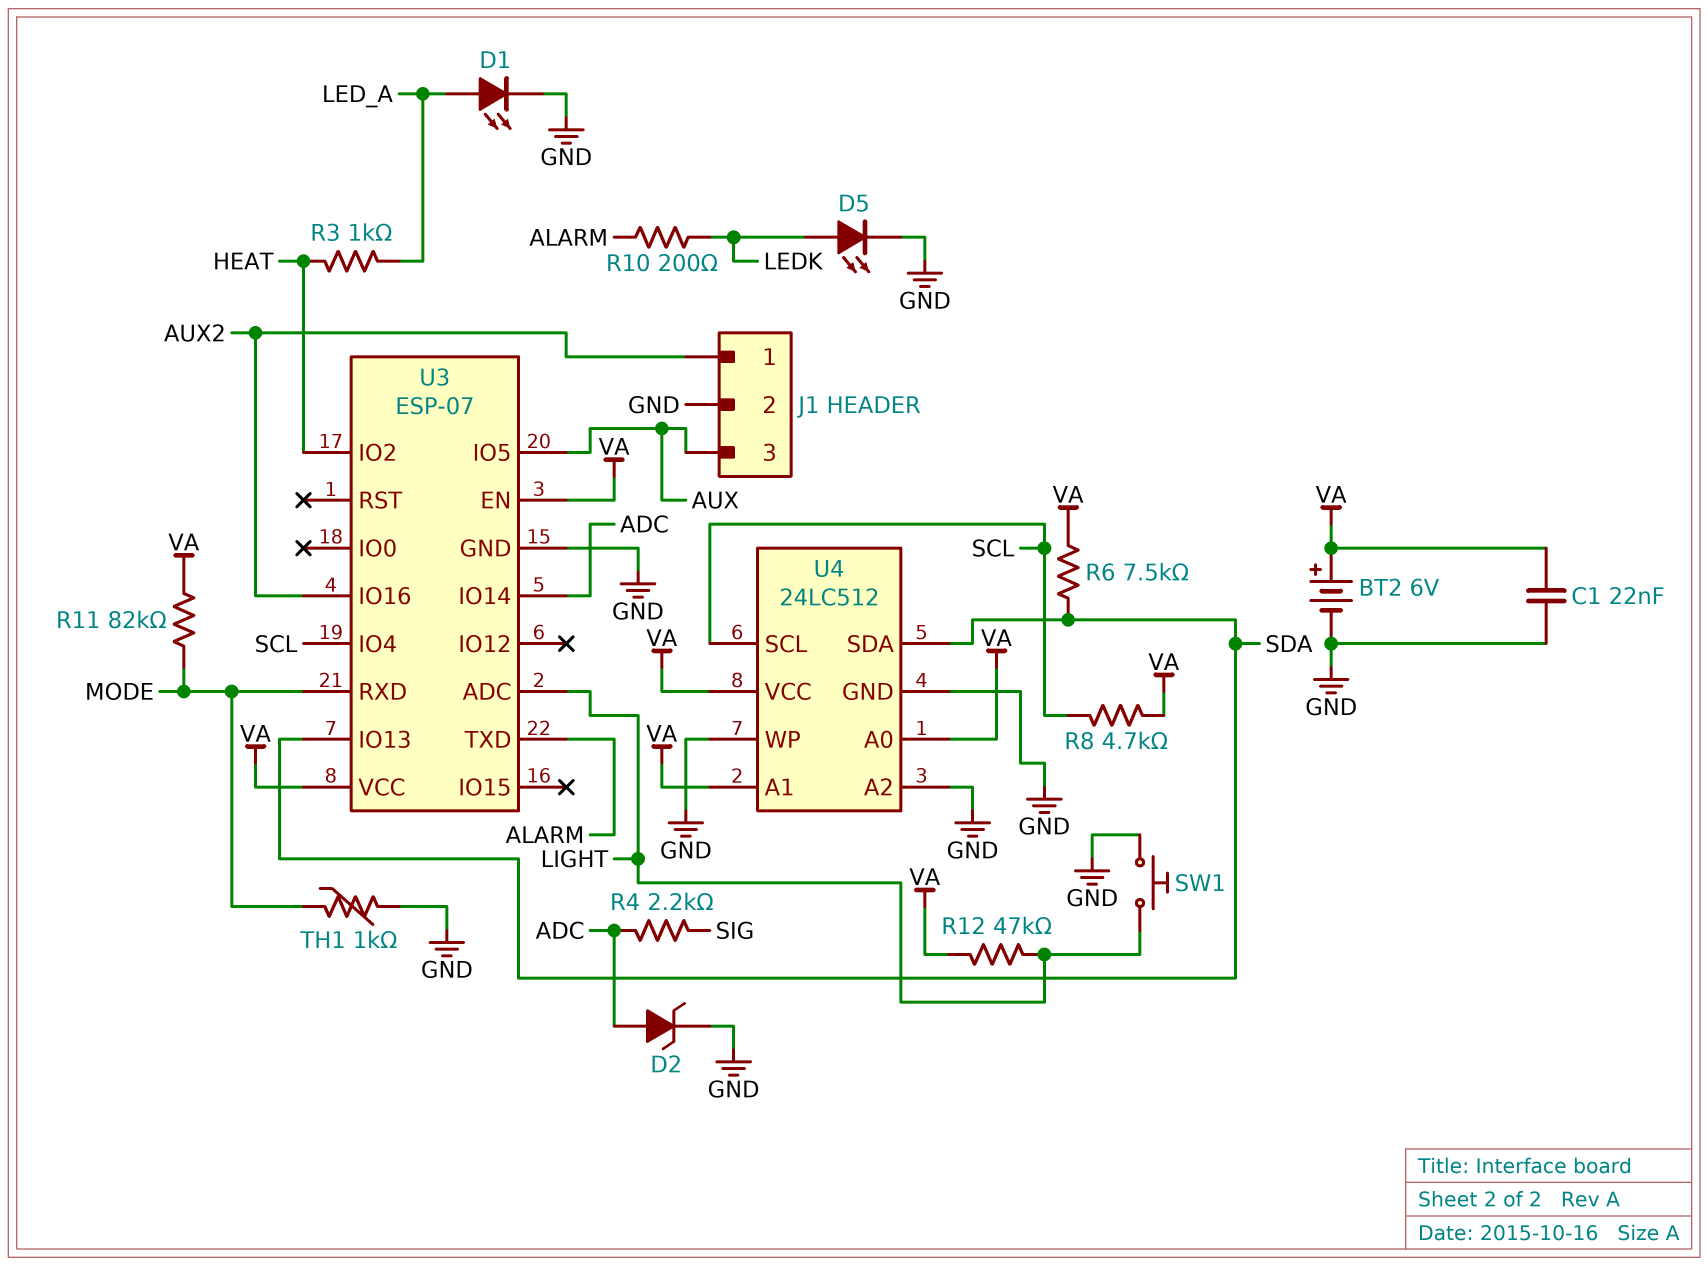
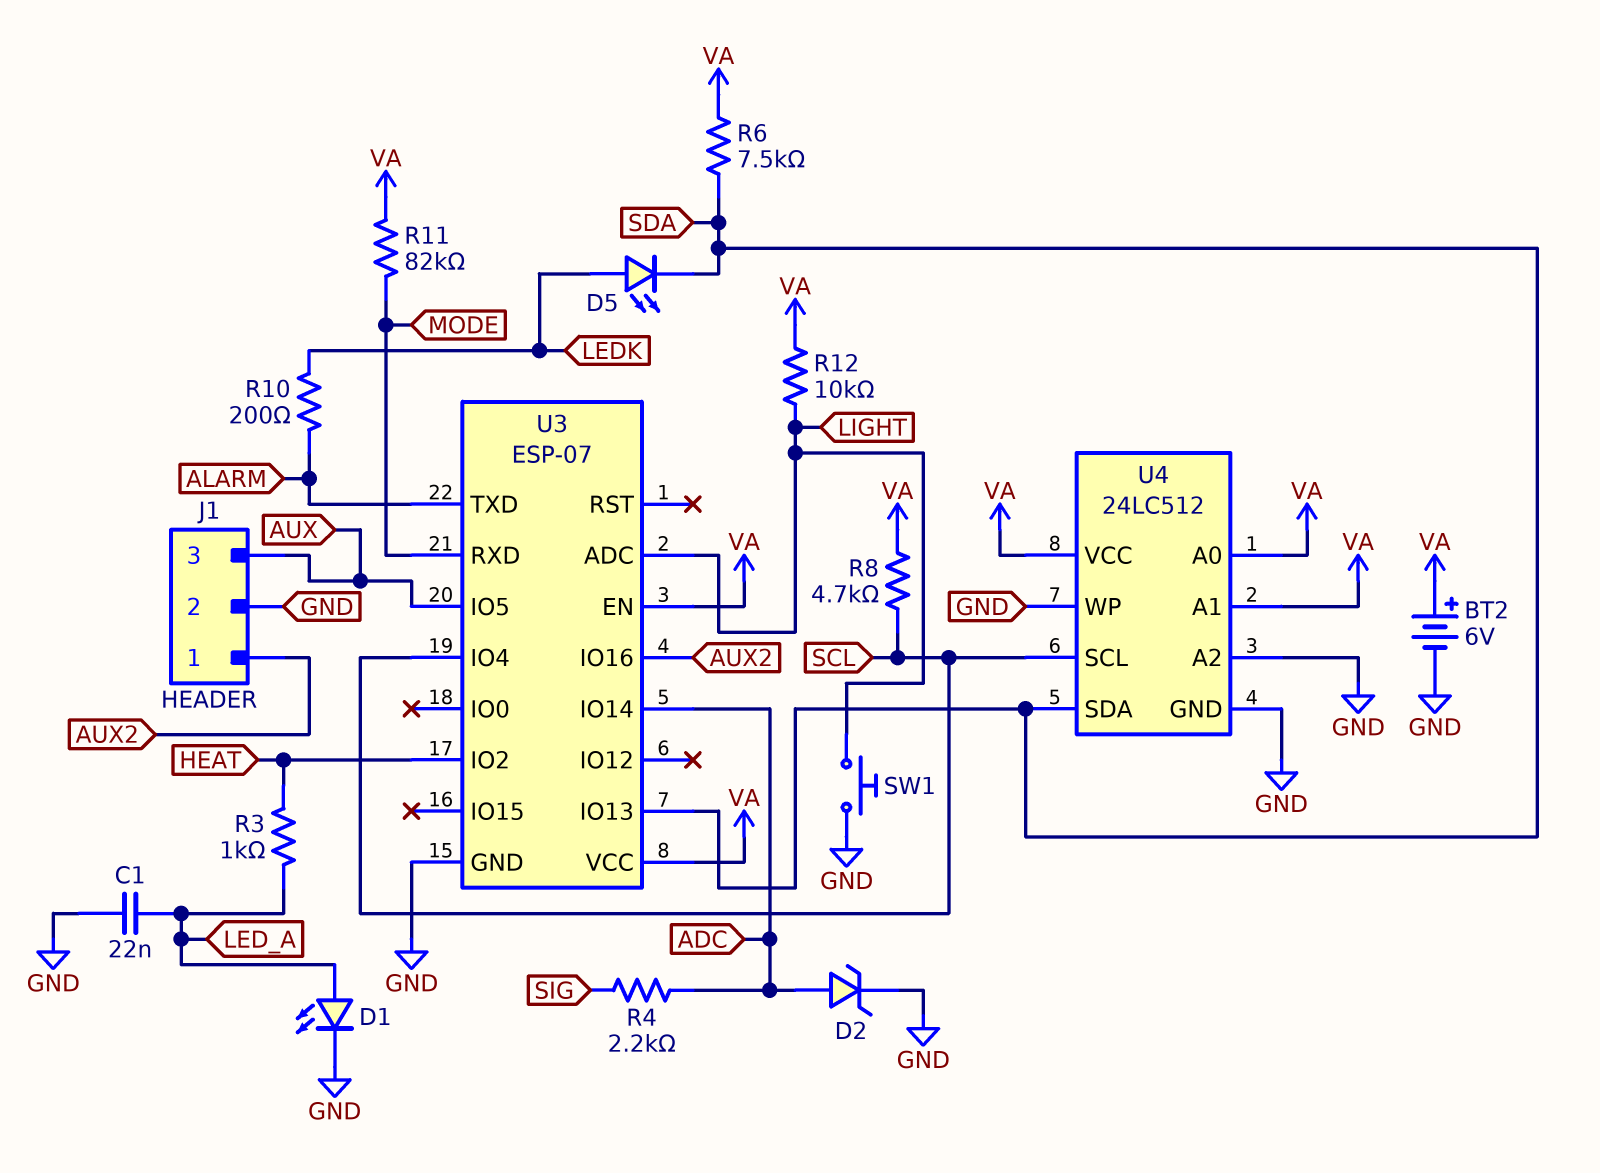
C1: 22nF (GND, VA) -> 22nF (GND, LED_A)
D5: LED (A LEDK, K GND) -> LED (A LEDK, K SDA)
R12: 47k (LIGHT, VA) -> 10k (LIGHT, VA)
TH1: 1k (GND, MODE) -> none

